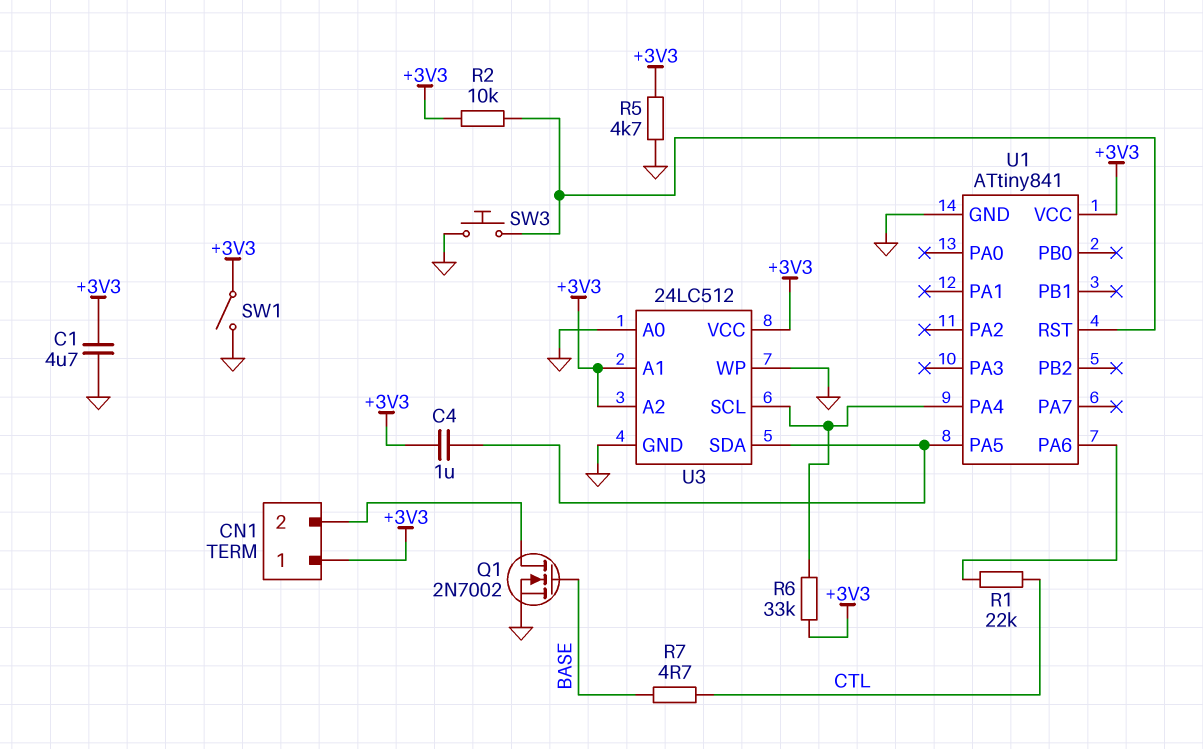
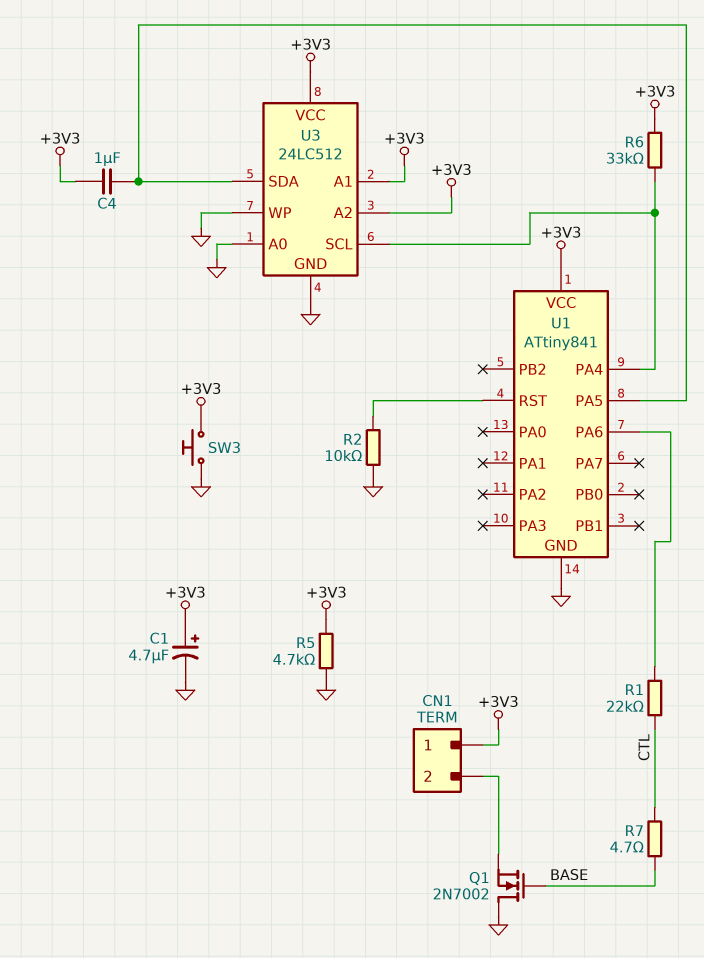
C1: 4.7uF (+3V3, GND) -> 4.7uF (plus +3V3, minus GND)
Q1: NMOS 2N7002 (G BASE, D CN1/2, S GND) -> NMOS 2N7002 (G BASE, D GND, S CN1/2)
R2: 10k (+3V3, U1/RST) -> 10k (GND, U1/RST)
SW1: switch (+3V3, GND) -> none
SW3: button (GND, U1/RST) -> button (+3V3, GND)

